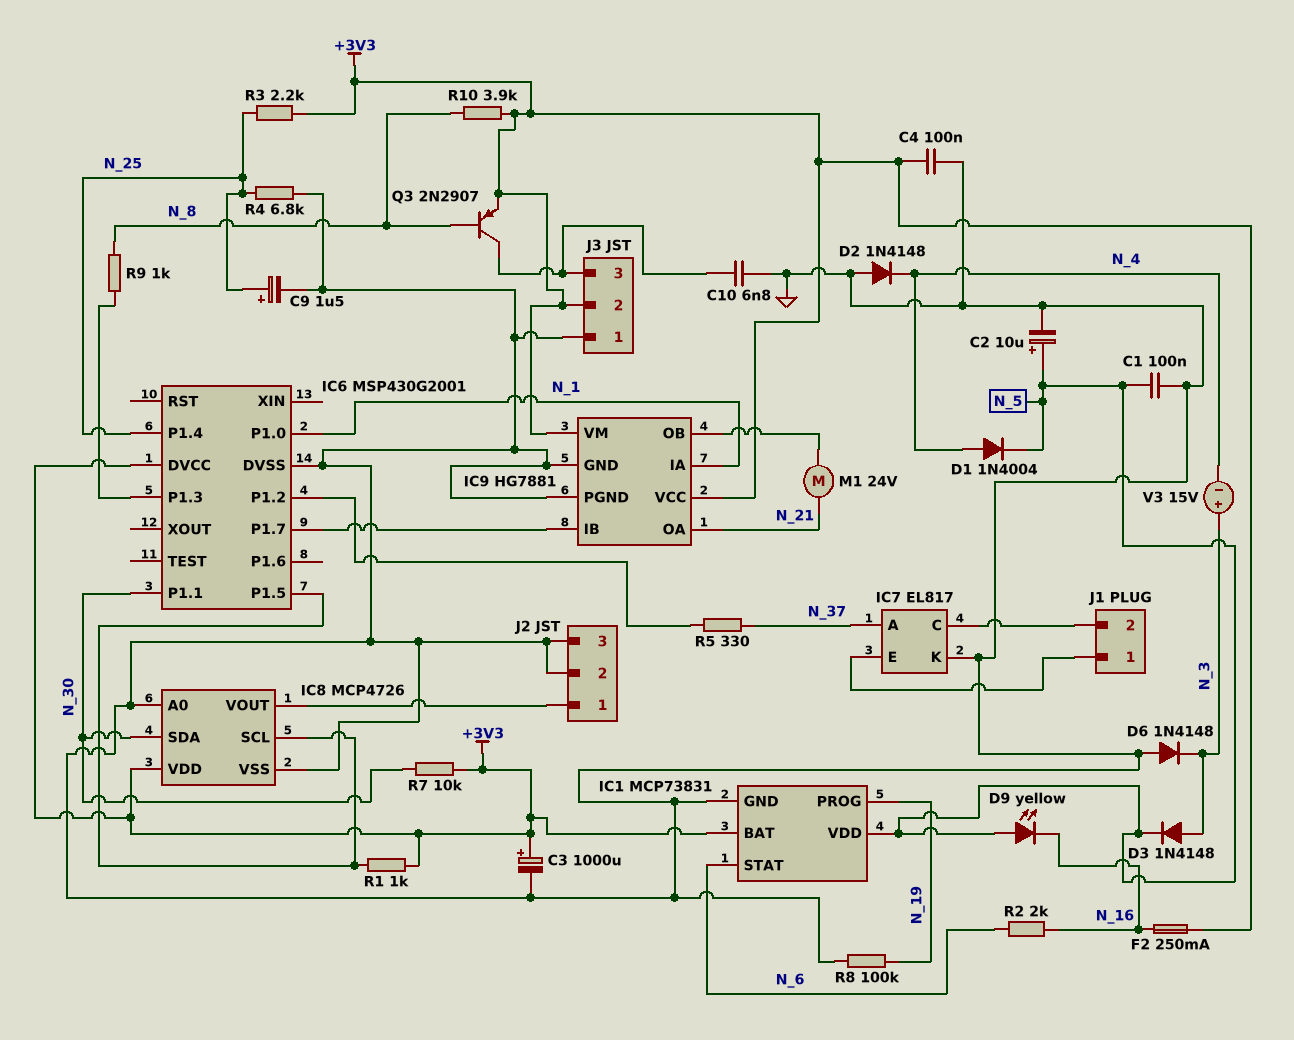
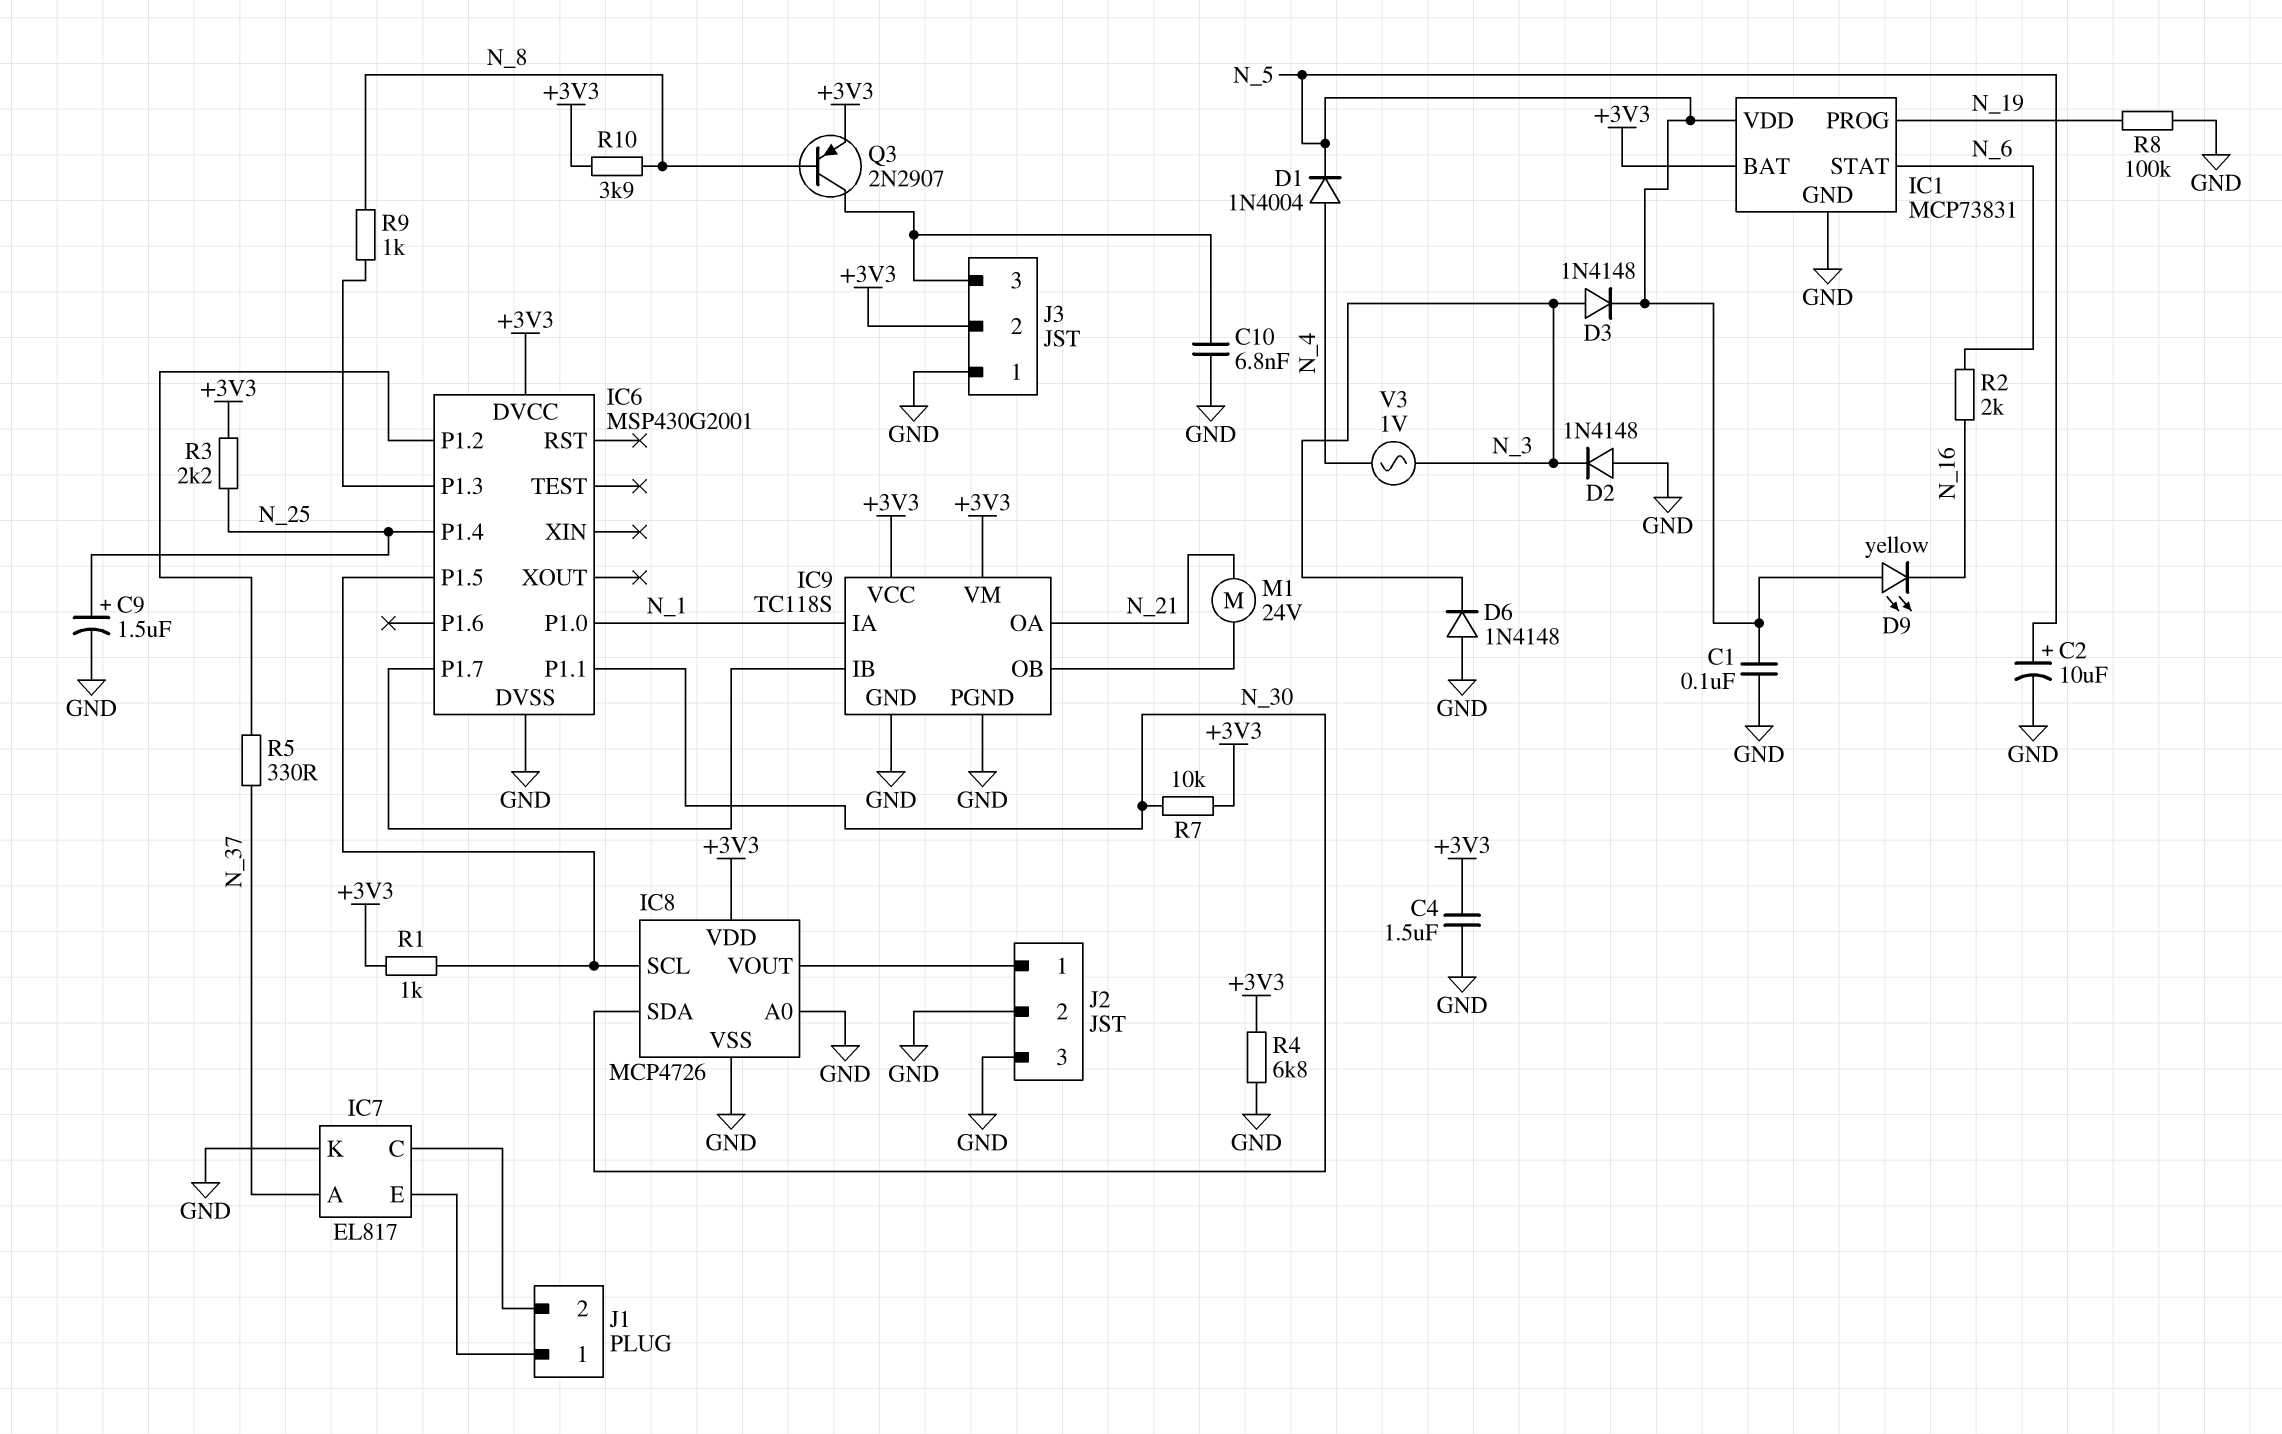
C3: 1000uF (plus +3V3, minus GND) -> none
C4: 100nF (+3V3, GND) -> 1.5uF (+3V3, GND)
D2: diode 1N4148 (A GND, K N_4) -> diode 1N4148 (A GND, K N_3)
F2: 250mA (+3V3, N_16) -> none
IC9: HG7881 -> TC118S
R4: 6.8k (GND, N_25) -> 6.8k (+3V3, GND)
V3: 15V (plus N_3, minus N_4) -> AC 1V (N_3, N_4)

